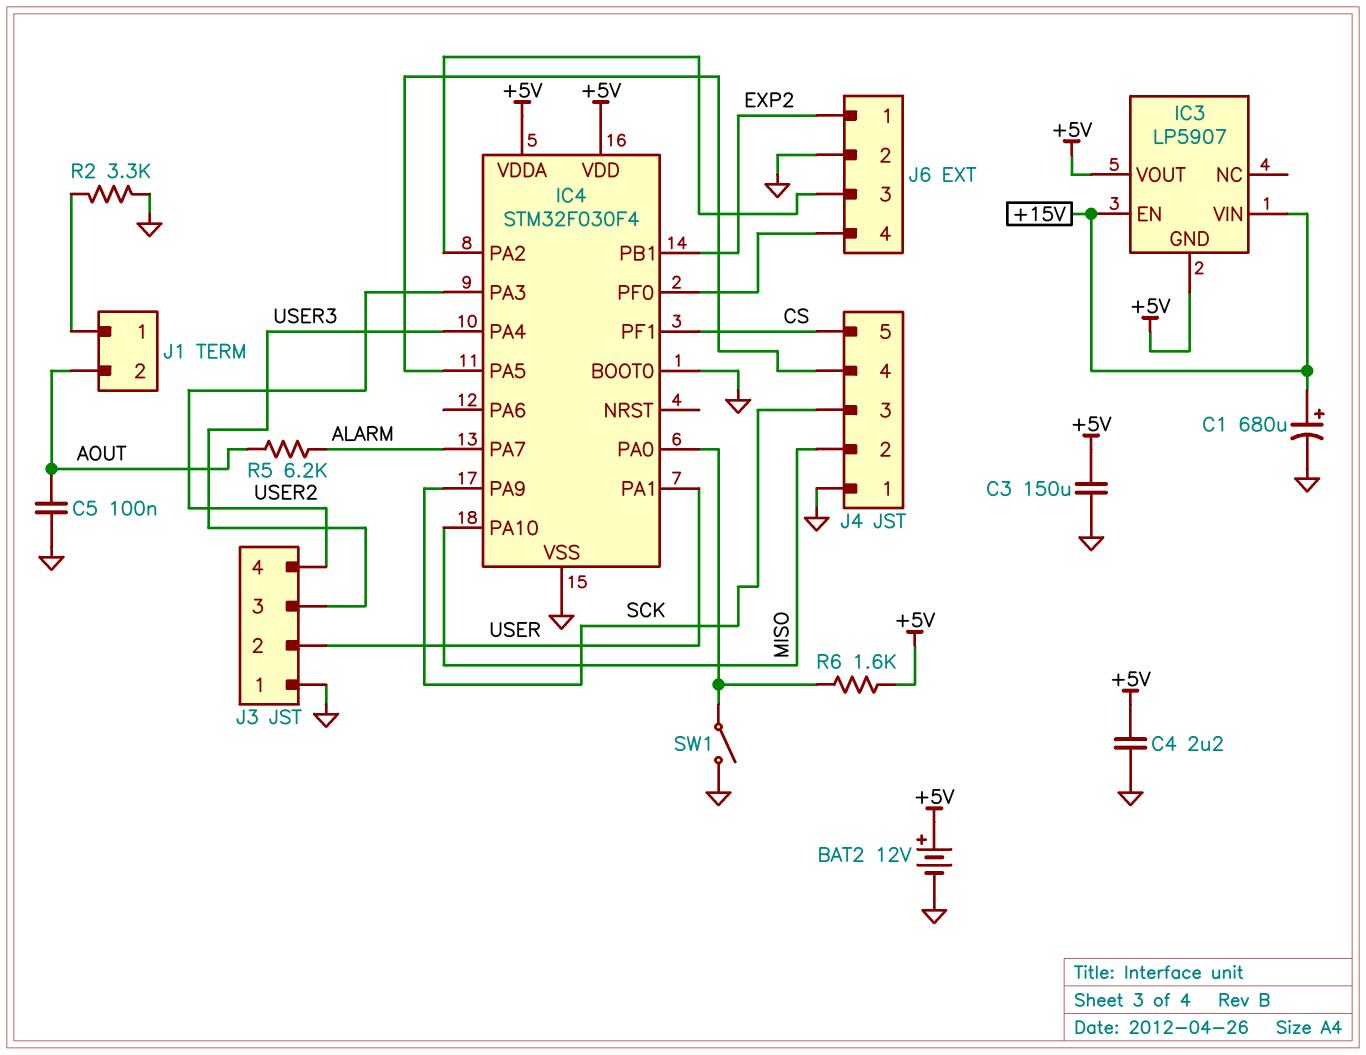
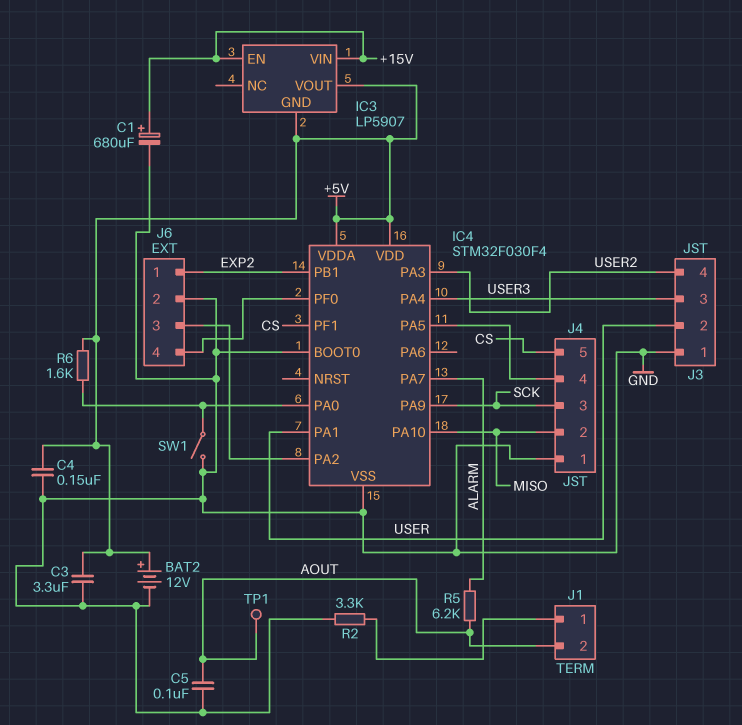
C3: 150uF (+5V, GND) -> 3.3uF (+5V, GND)
C4: 2.2uF (+5V, GND) -> 150nF (+5V, GND)
TP1: none -> test point (AOUT)

